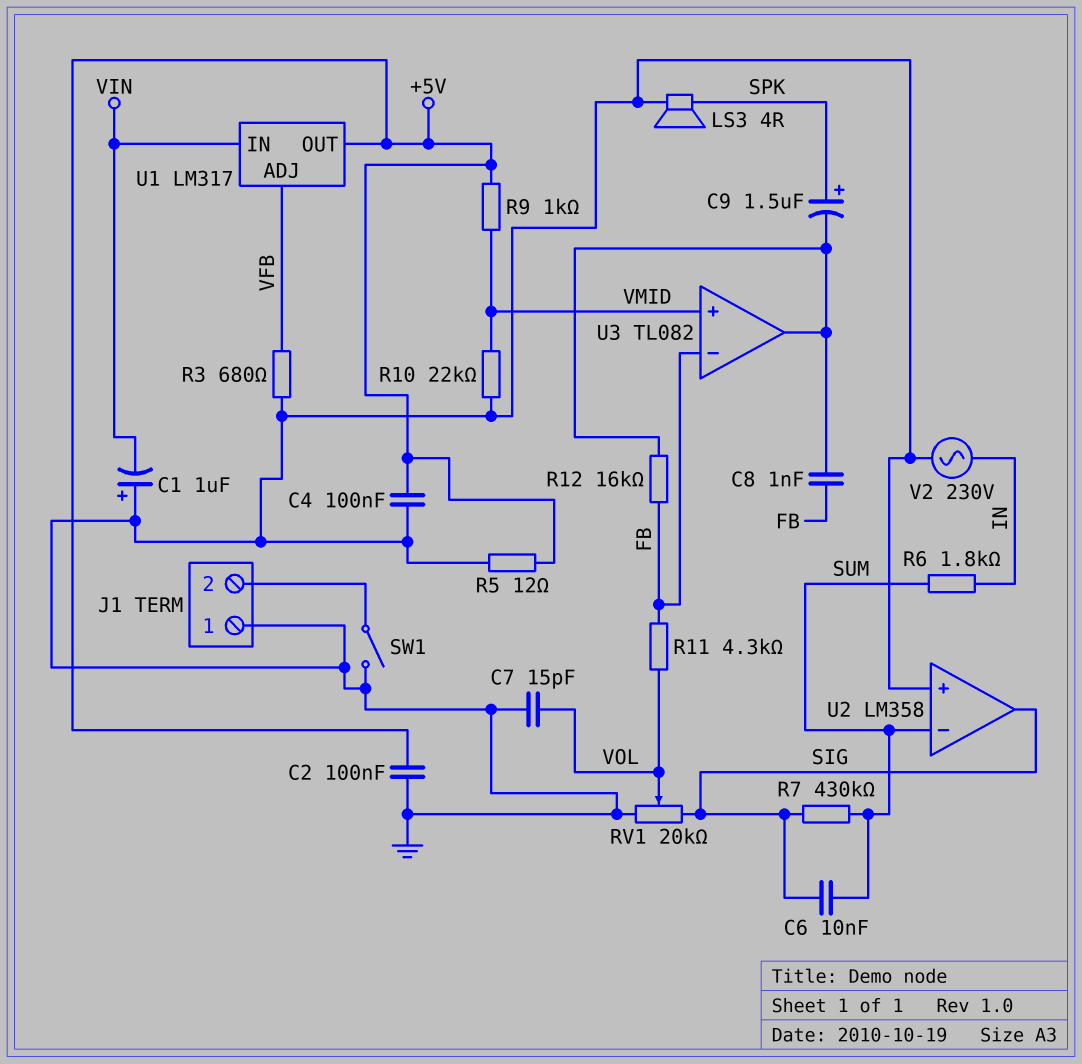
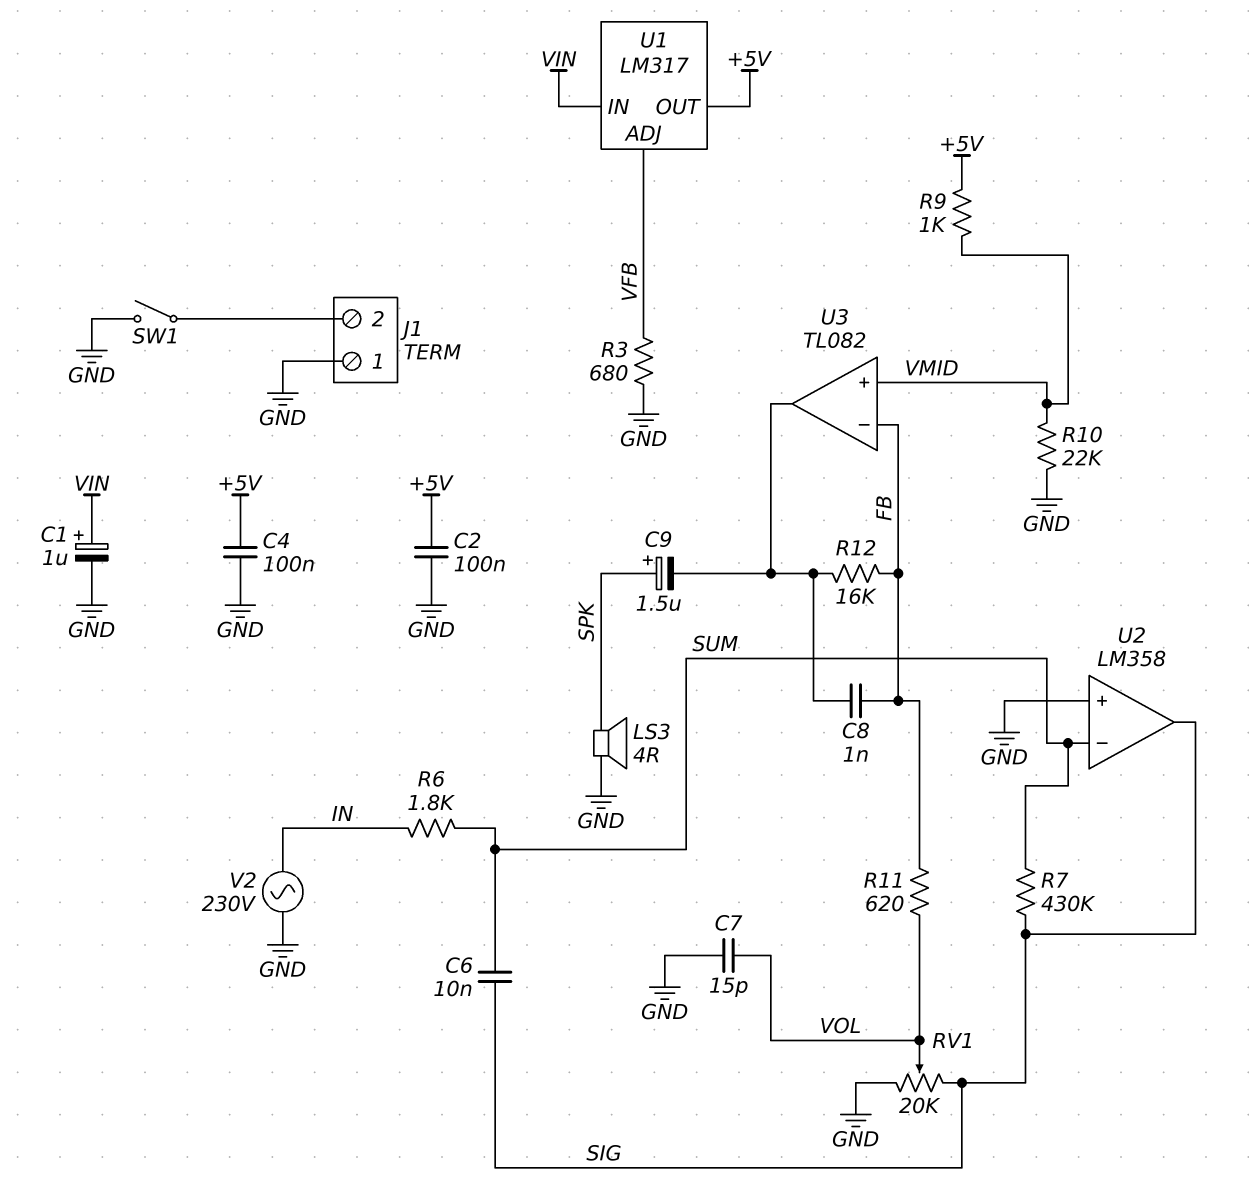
C1: 1uF (plus GND, minus VIN) -> 1uF (plus VIN, minus GND)
R5: 12 (+5V, GND) -> none
R11: 4.3k (FB, VOL) -> 620 (FB, VOL)

